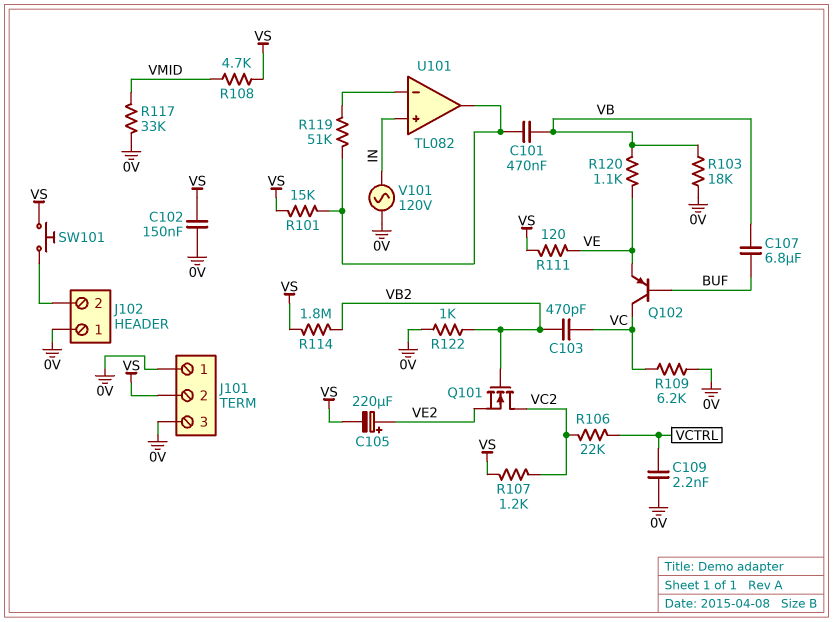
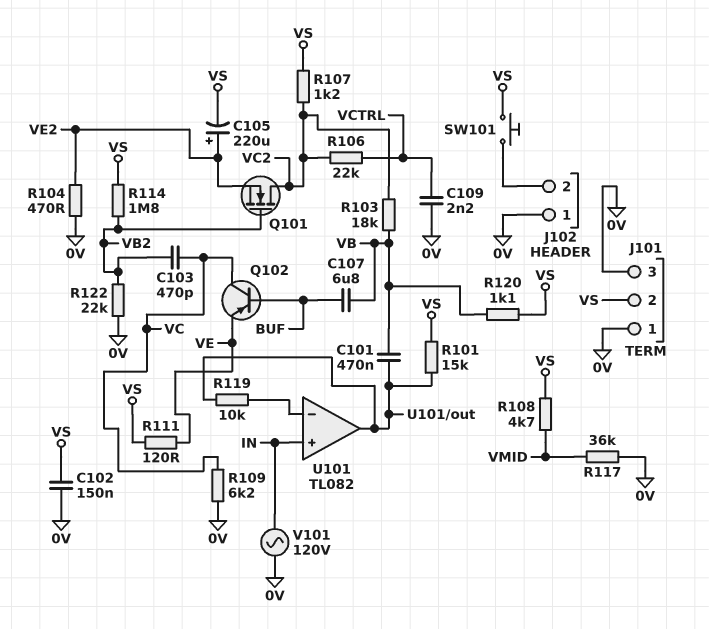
R103: 18k (0V, VB) -> 18k (VB, VC2)
R104: none -> 470 (0V, VE2)
R117: 33k (0V, VMID) -> 36k (0V, VMID)
R119: 51k (U101/in-, U101/out) -> 10k (U101/in-, U101/out)
R120: 1.1k (VB, VE) -> 1.1k (VB, VS)
R122: 1k (0V, VB2) -> 22k (0V, VB2)

